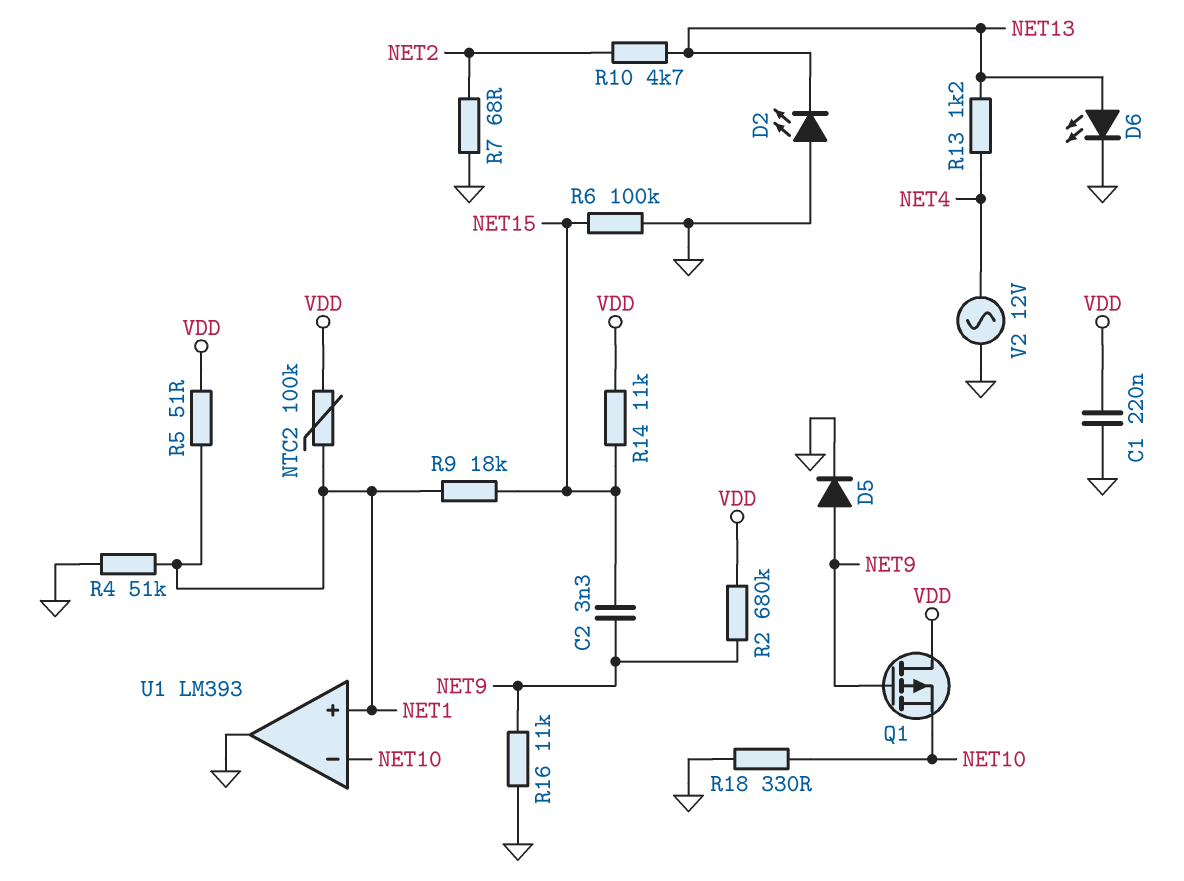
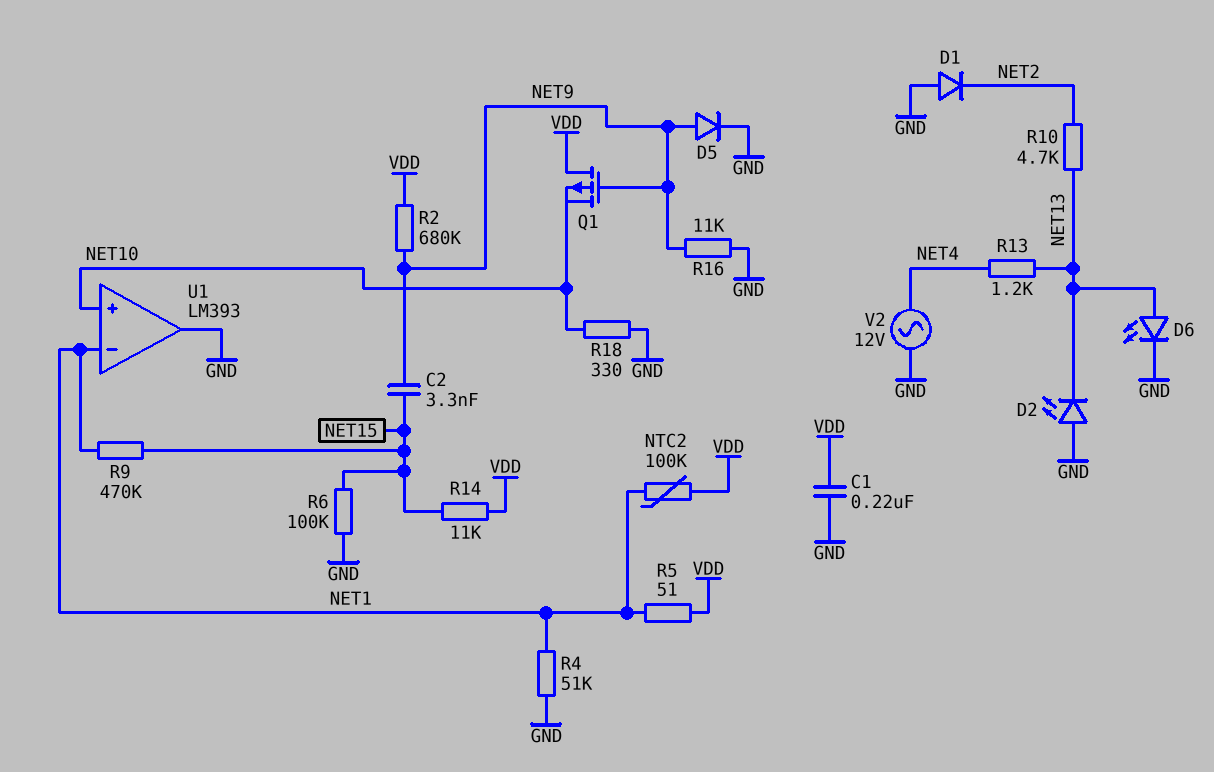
D1: none -> diode (A GND, K NET2)
R7: 68 (GND, NET2) -> none
R9: 18k (NET1, NET15) -> 470k (NET1, NET15)
U1 pin in+: NET1 -> NET10
U1 pin in-: NET10 -> NET1

